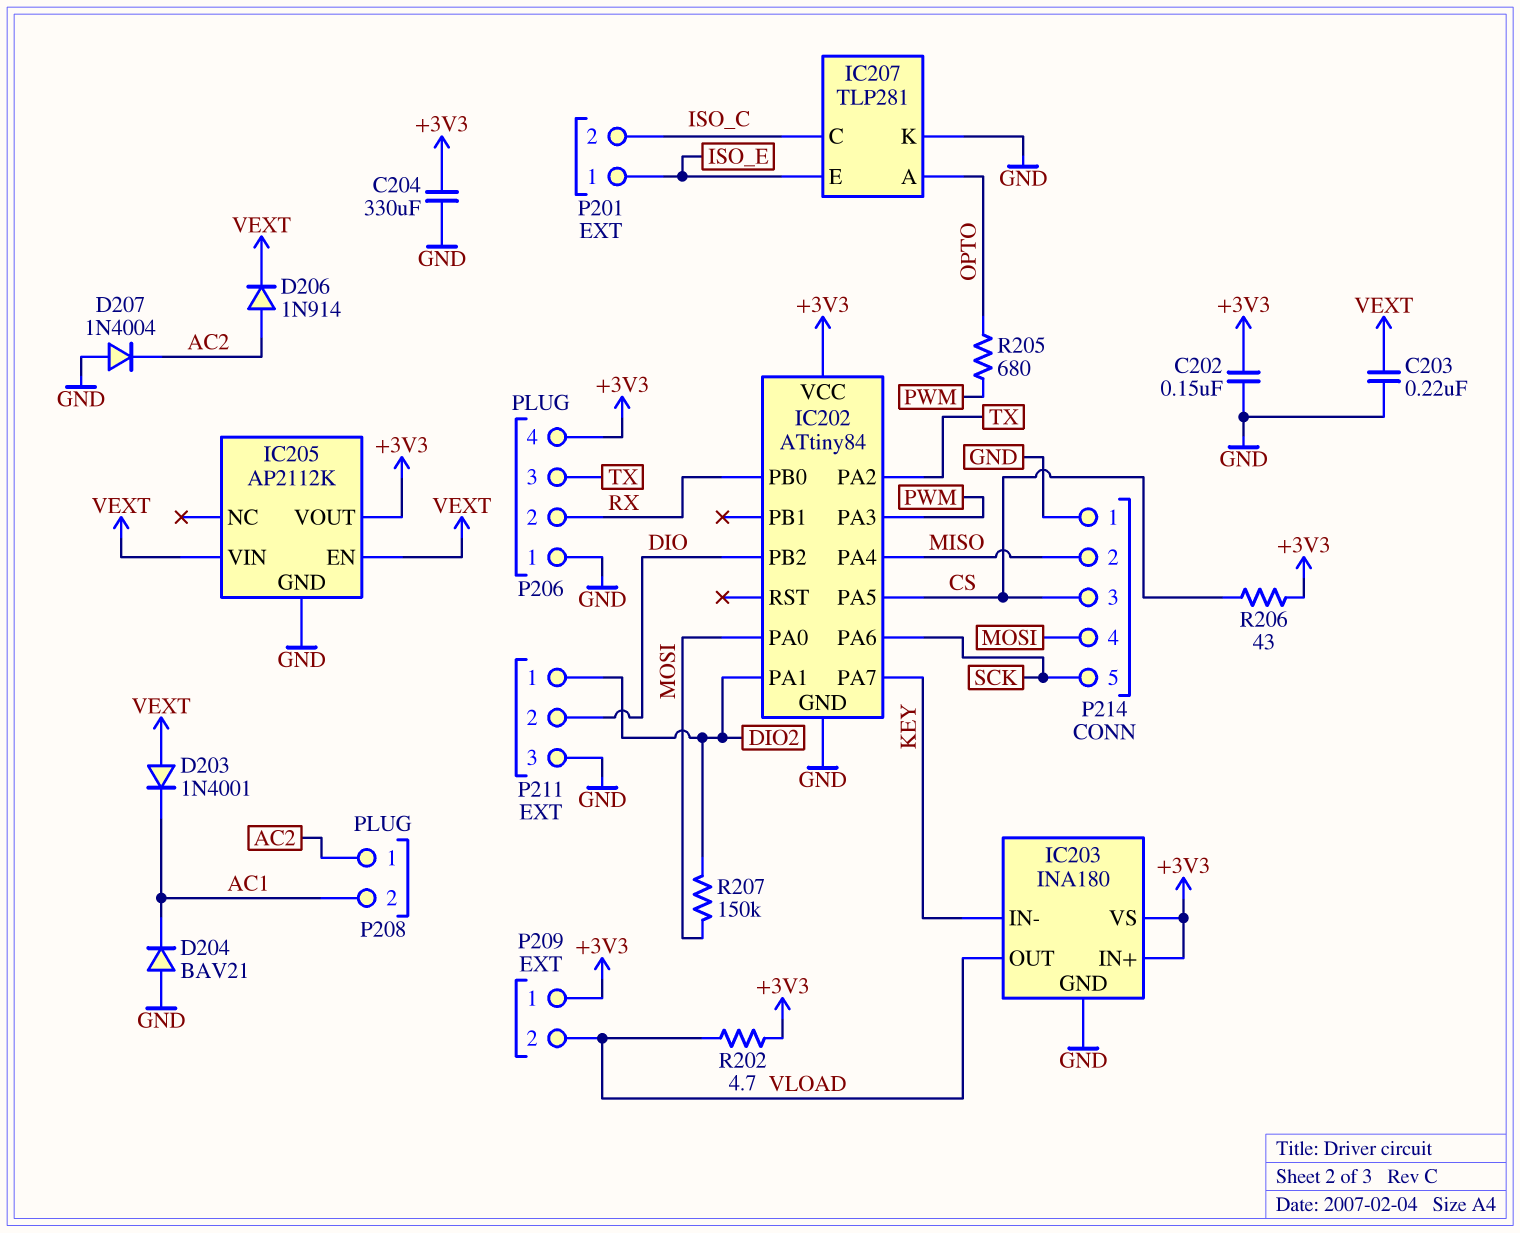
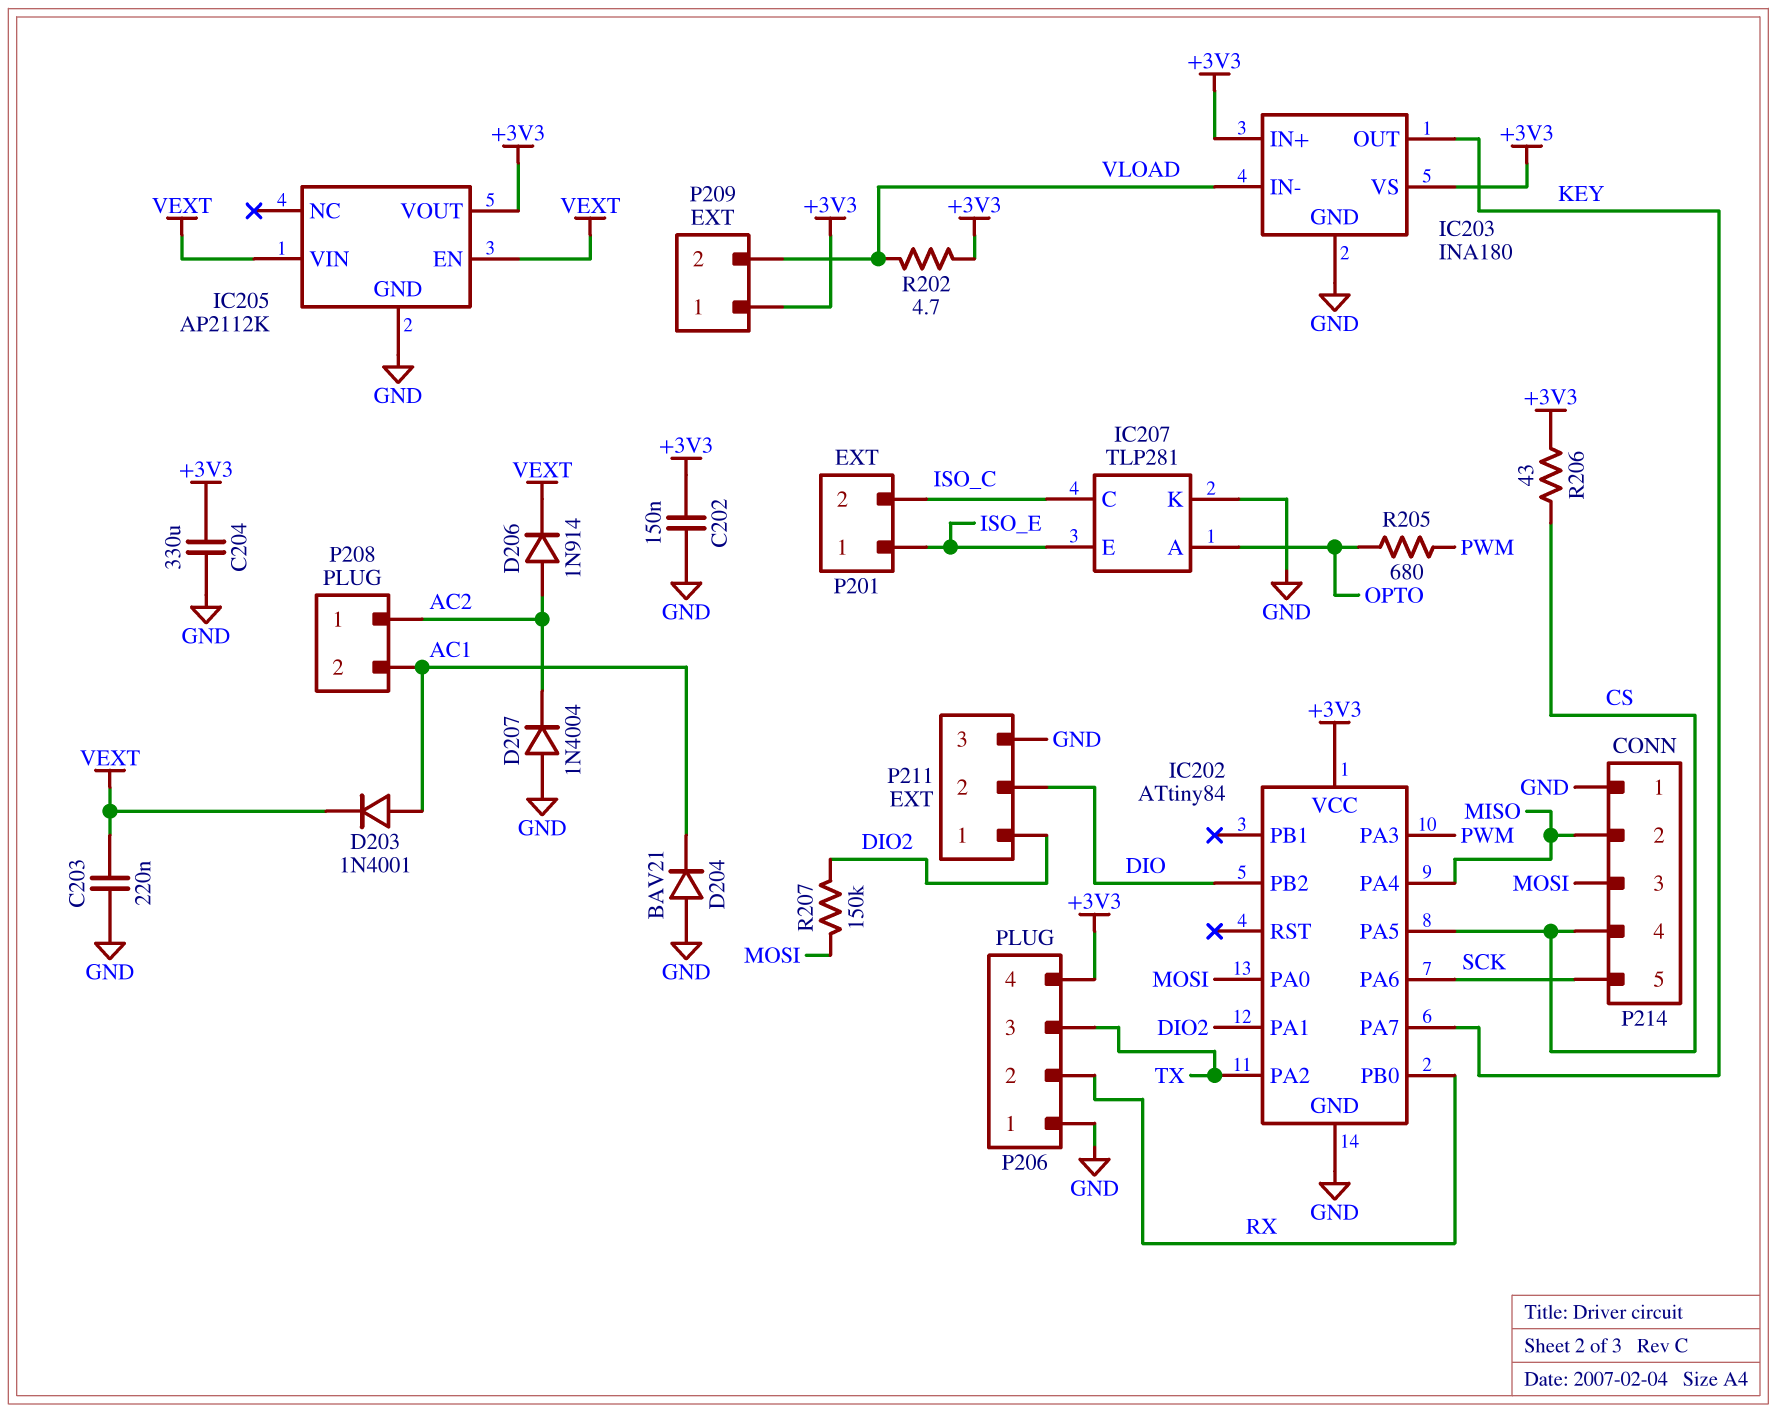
D203: diode 1N4001 (A VEXT, K AC1) -> diode 1N4001 (A AC1, K VEXT)
IC203 pin IN-: KEY -> VLOAD
IC203 pin OUT: VLOAD -> KEY
P214 pin 3: CS -> MOSI
P214 pin 4: MOSI -> CS

